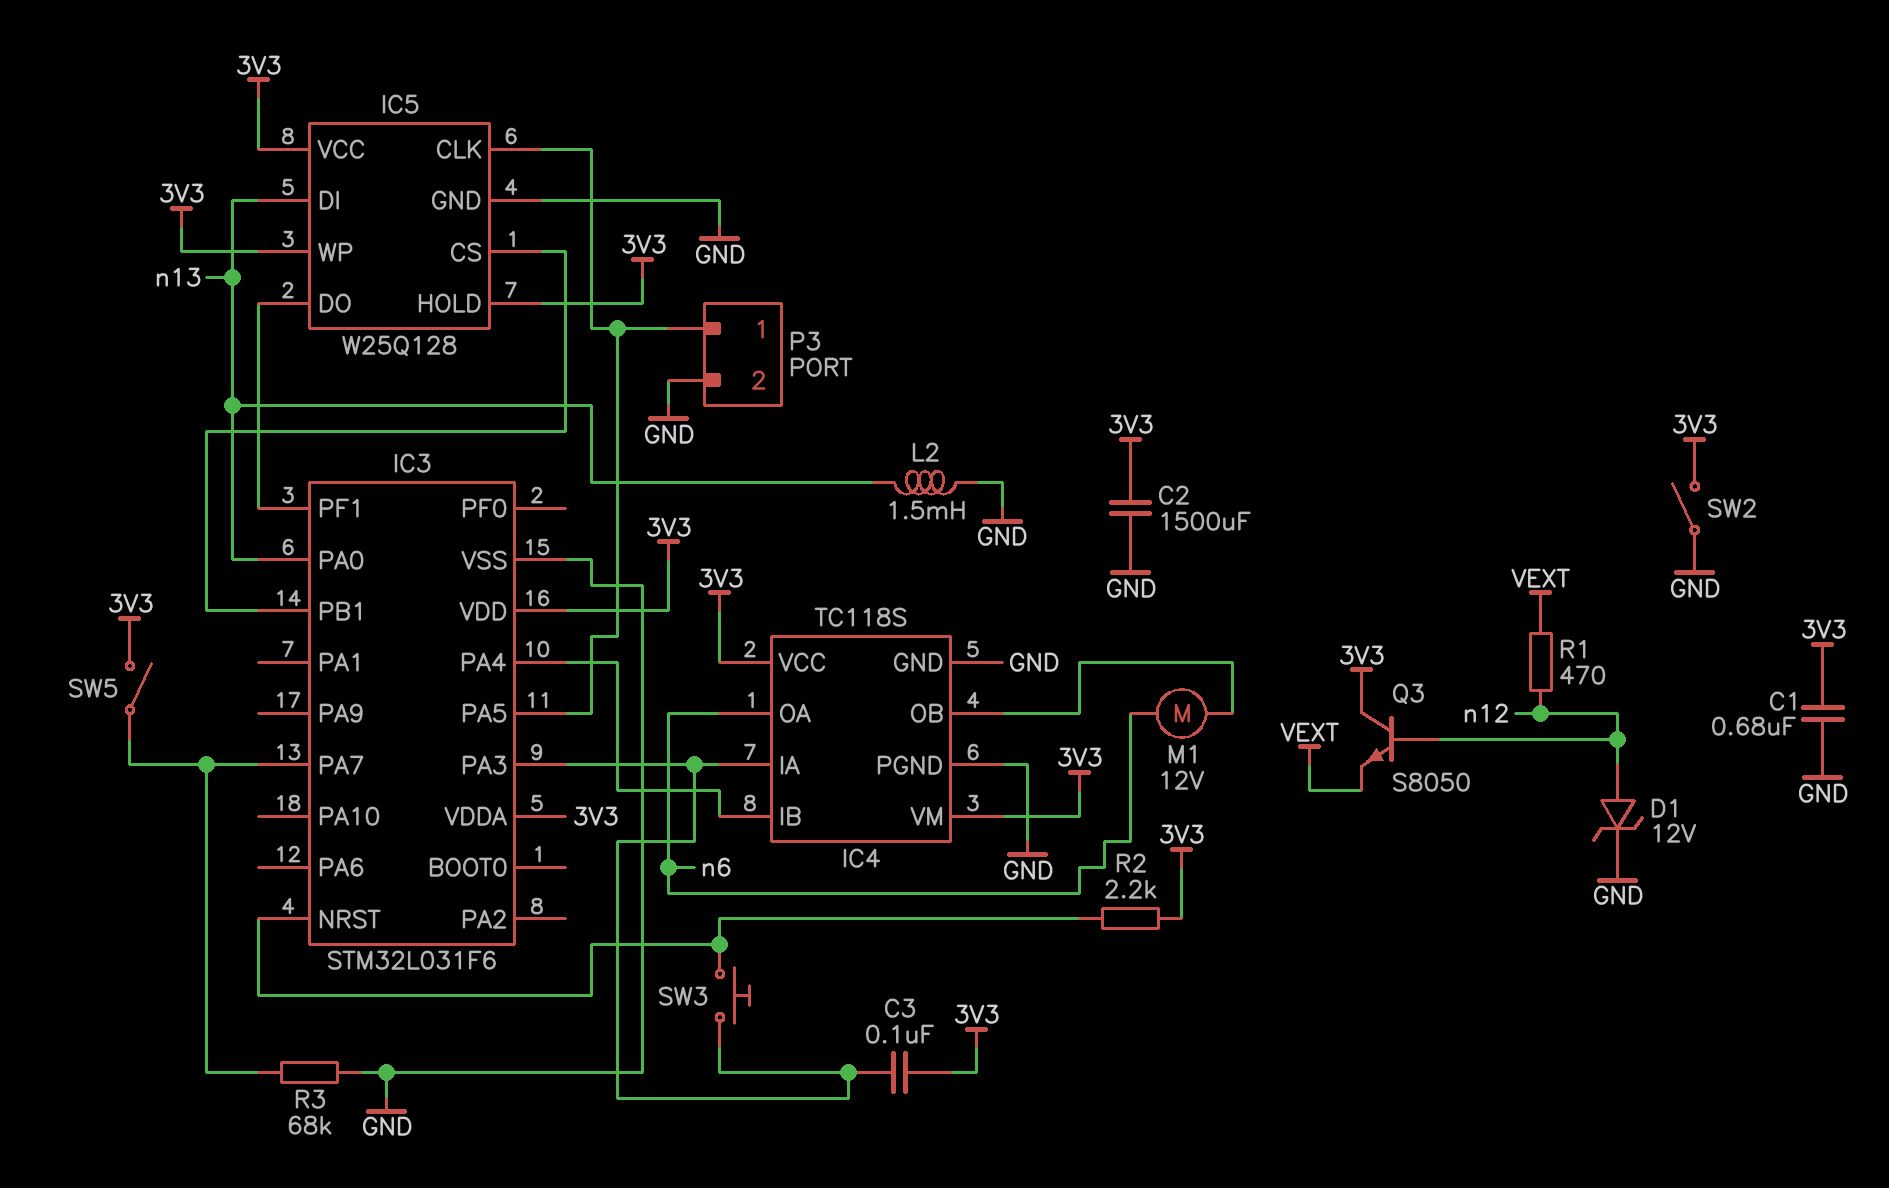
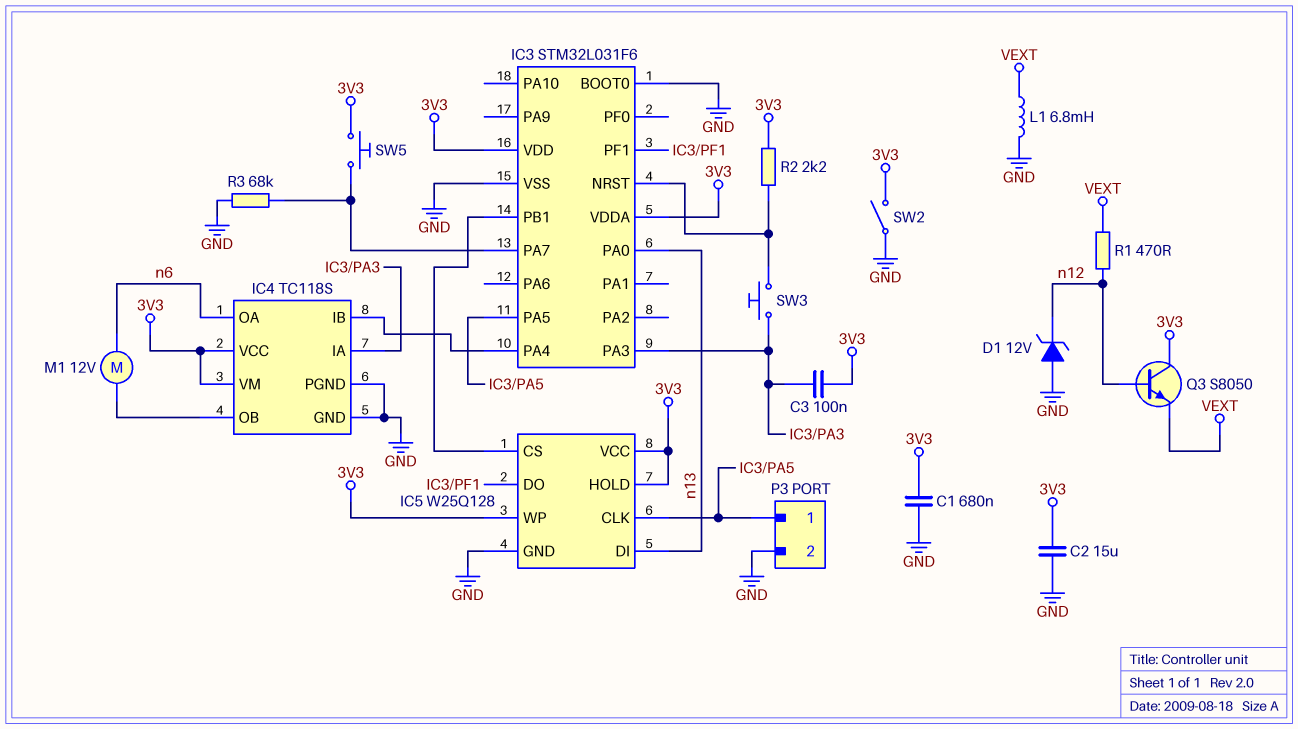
C2: 1500uF (3V3, GND) -> 15uF (3V3, GND)
D1: zener 12V (A n12, K GND) -> zener 12V (A GND, K n12)
IC3 pin BOOT0: none -> GND
L1: none -> 6.8mH (GND, VEXT)
L2: 1.5mH (GND, n13) -> none
SW5: switch (3V3, IC3/PA7) -> button (3V3, IC3/PA7)

